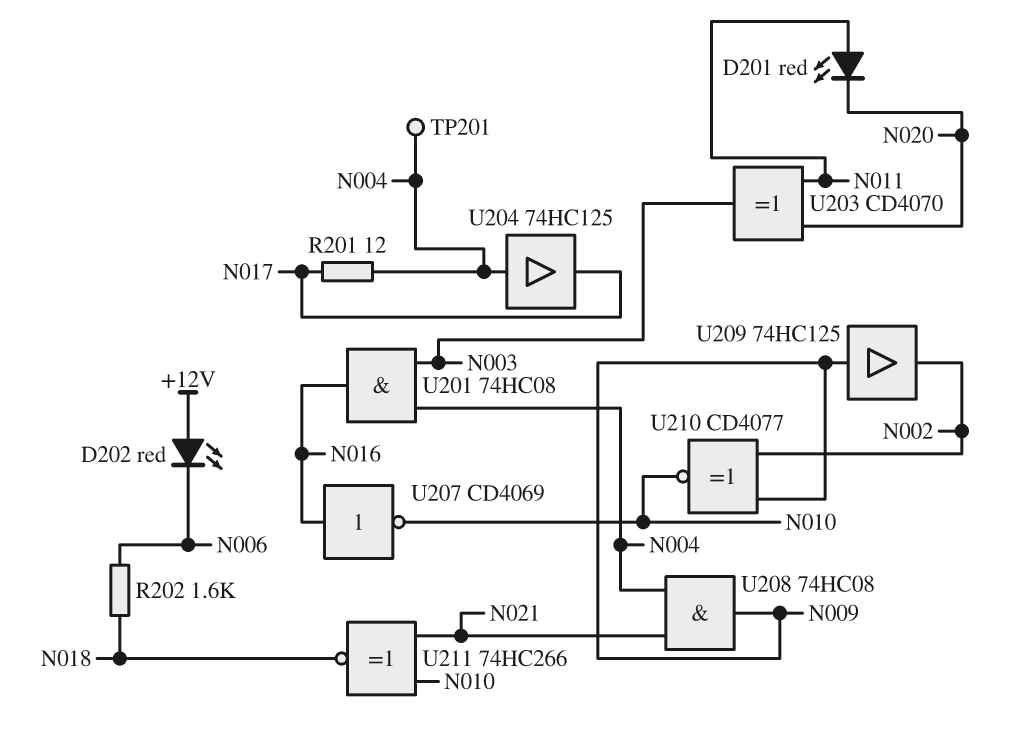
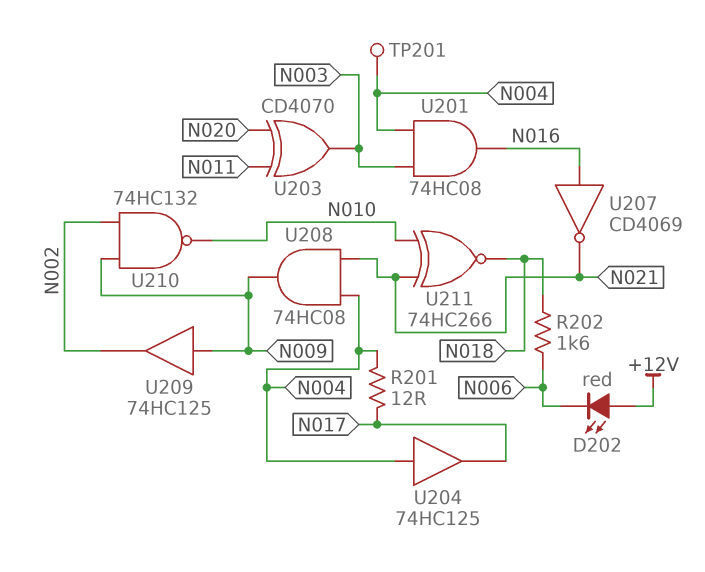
D201: LED red (A N011, K N020) -> none
U207: NOT CD4069 (in N016, out N010) -> NOT CD4069 (in N016, out N021)
U210: XNOR CD4077 (in N002, in N009, out N010) -> NAND 74HC132 (in N002, in N009, out N010)

